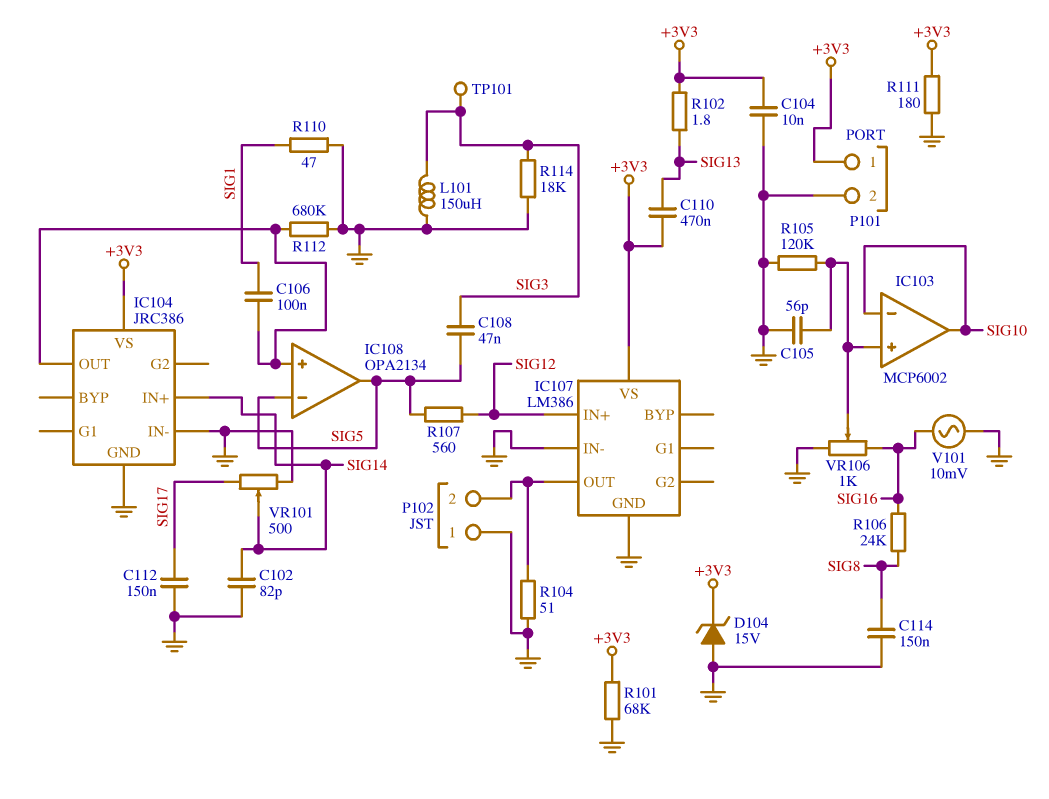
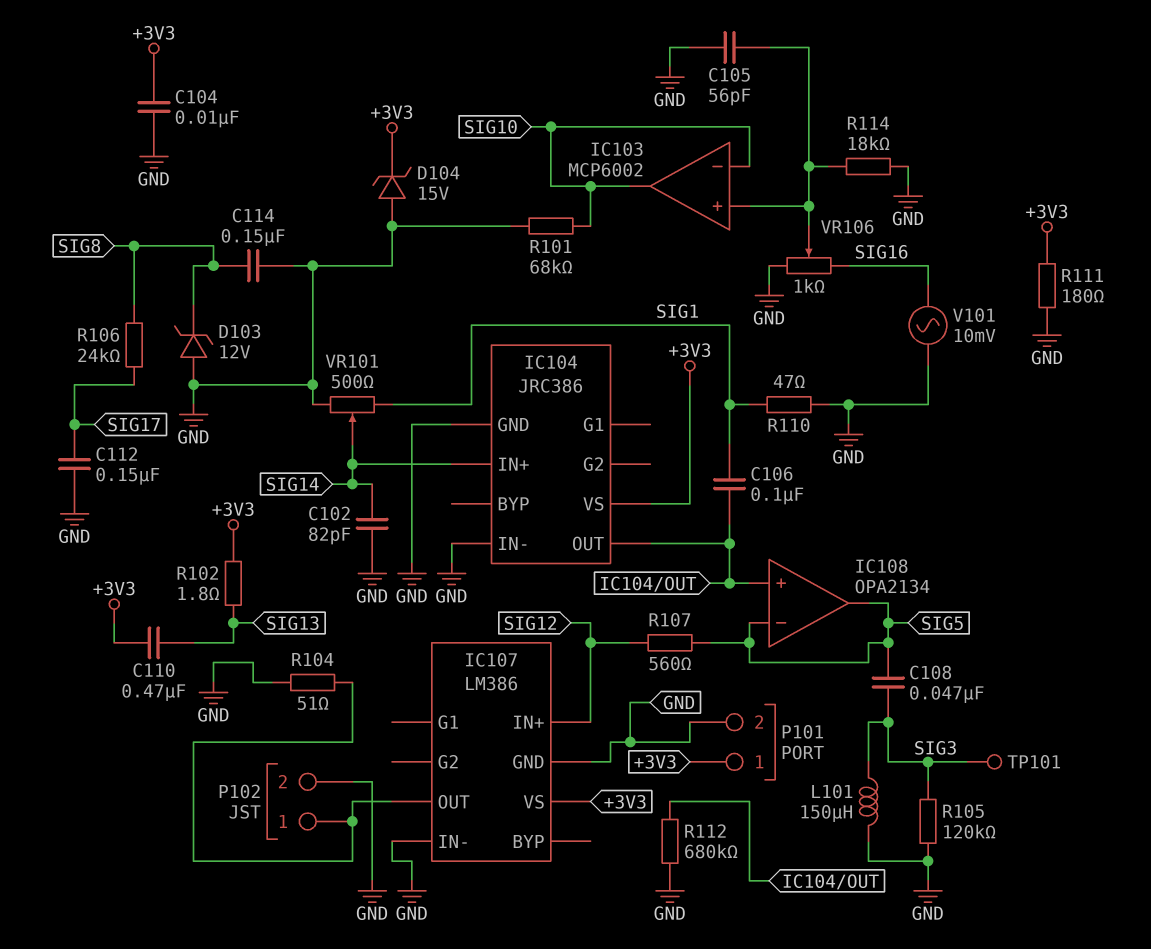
D103: none -> zener 12V (A GND, K SIG8)
P102 pin 1: GND -> IC107/OUT
P102 pin 2: IC107/OUT -> GND
R101: 68k (+3V3, GND) -> 68k (GND, SIG10)
R105: 120k (GND, IC103/in+) -> 120k (GND, SIG3)
R106: 24k (SIG8, SIG16) -> 24k (SIG8, SIG17)
R114: 18k (GND, SIG3) -> 18k (GND, IC103/in+)
VR101: 500 (GND, SIG17, wiper SIG14) -> 500 (GND, SIG1, wiper SIG14)

